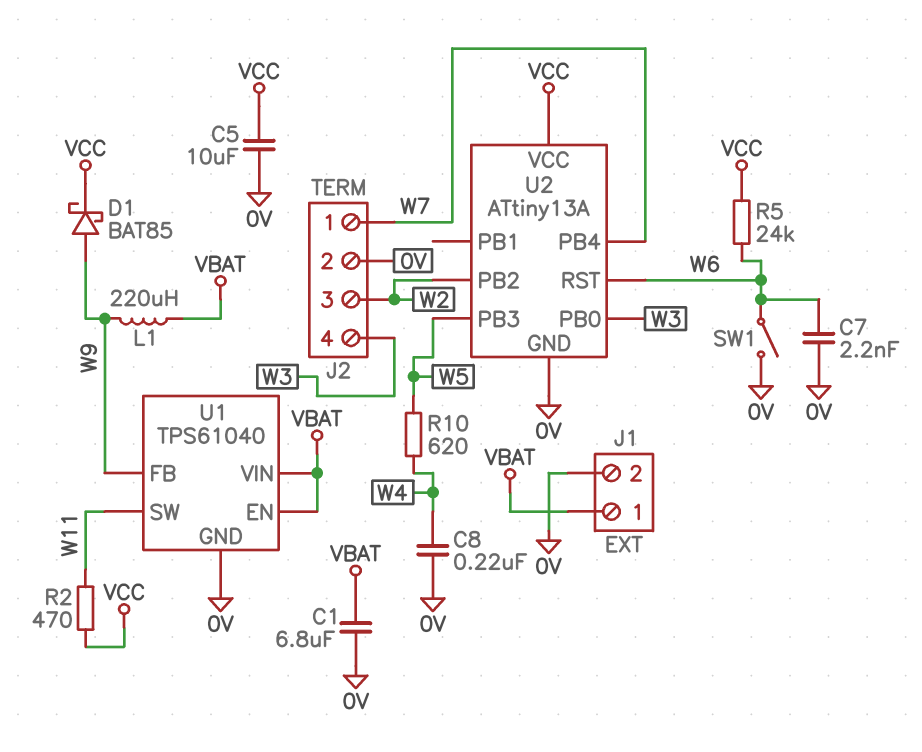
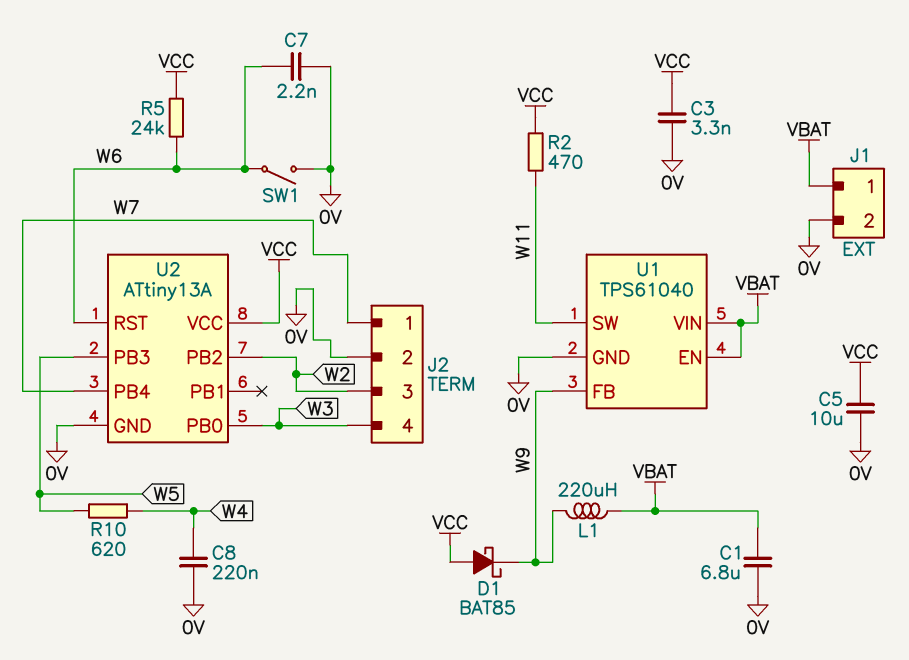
C3: none -> 3.3nF (0V, VCC)
D1: schottky BAT85 (A W9, K VCC) -> schottky BAT85 (A VCC, K W9)

